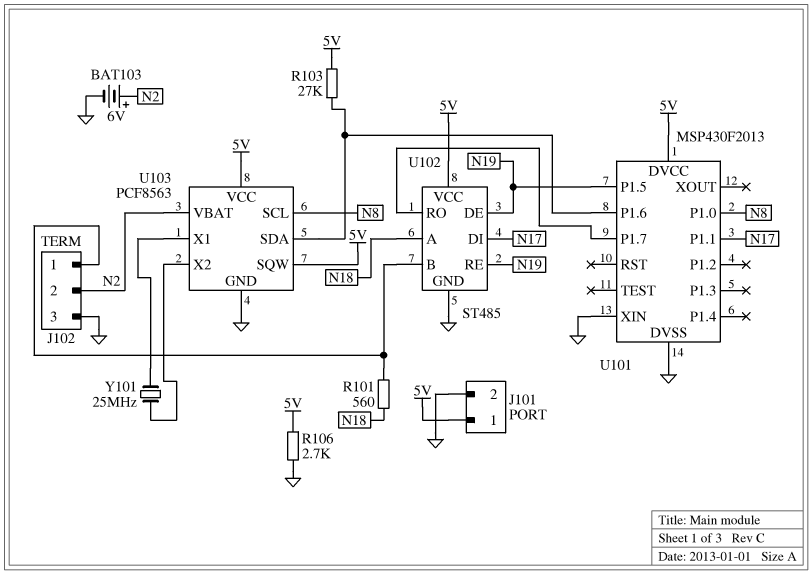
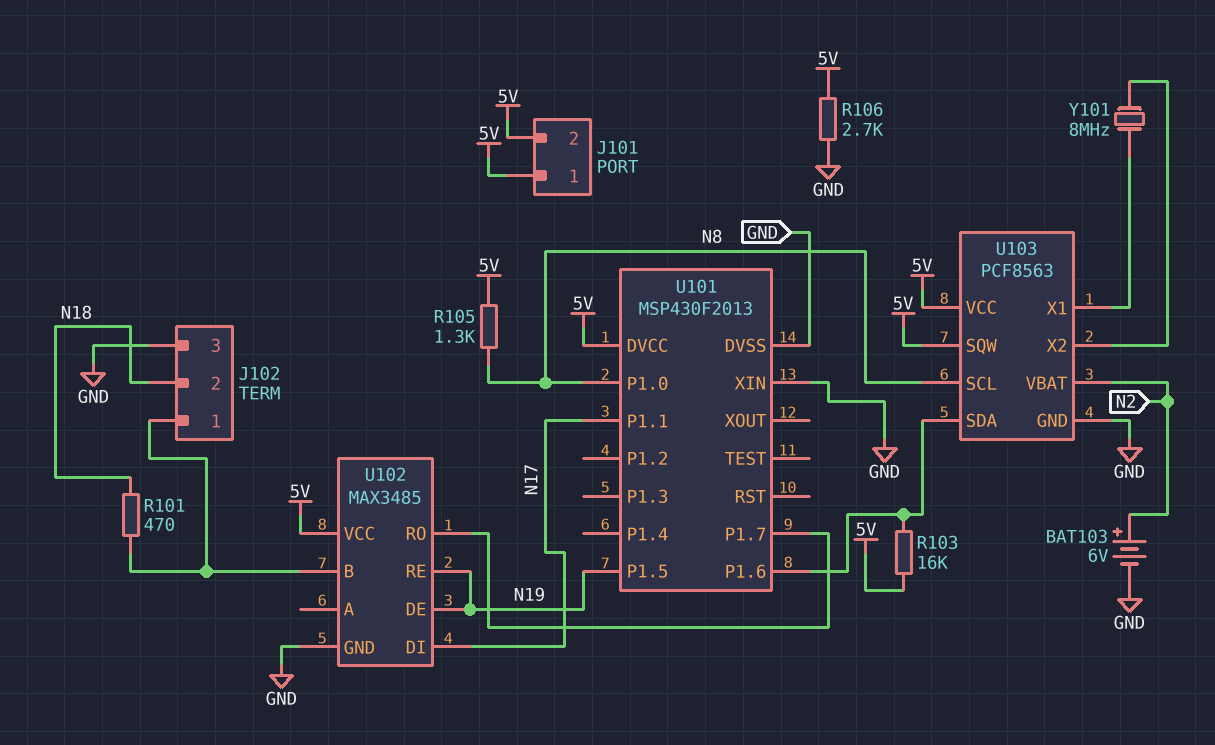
J101 pin 2: GND -> 5V
J102 pin 2: N2 -> N18
R101: 560 (J102/1, N18) -> 470 (J102/1, N18)
R103: 27k (5V, U101/P1.6) -> 16k (5V, U101/P1.6)
R105: none -> 1.3k (5V, N8)
U102: ST485 -> MAX3485
U102 pin A: N18 -> none
Y101: 25MHz (U103/X1, U103/X2) -> 8MHz (U103/X1, U103/X2)

